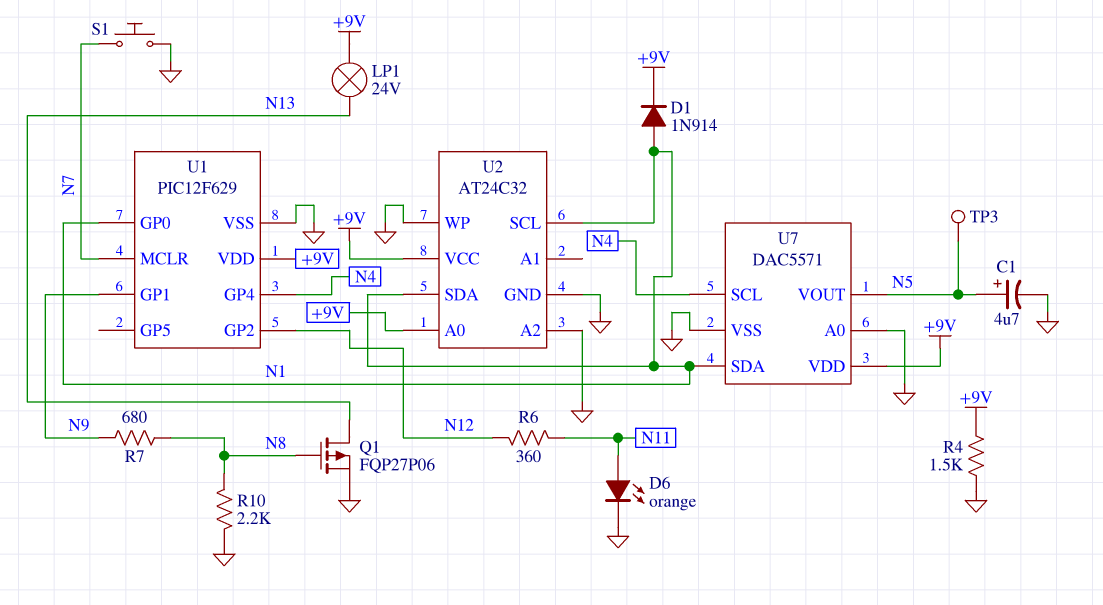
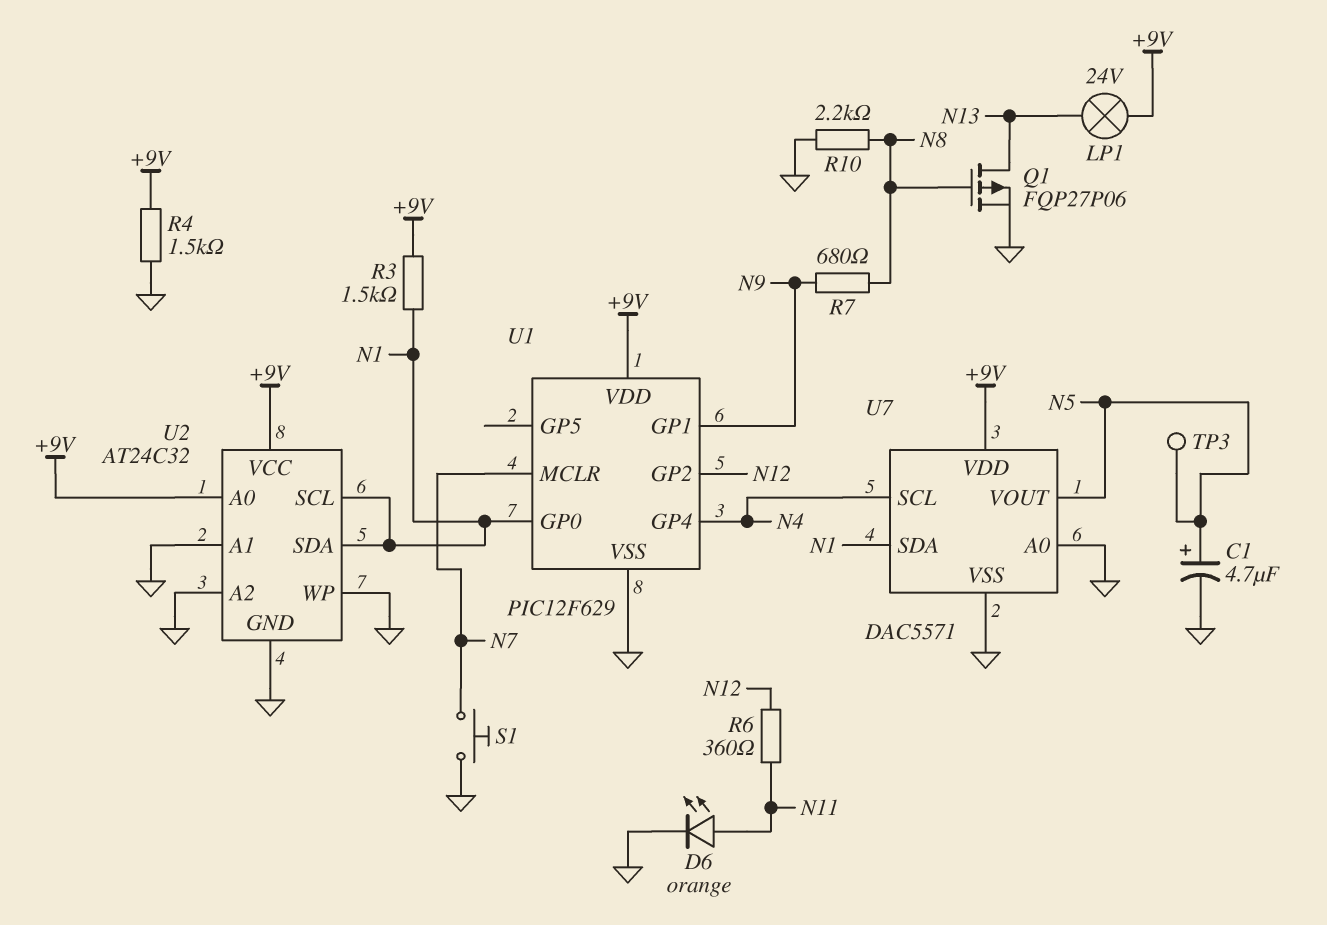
D1: diode 1N914 (A N1, K +9V) -> none
R3: none -> 1.5k (+9V, N1)
U2 pin A1: none -> GND

